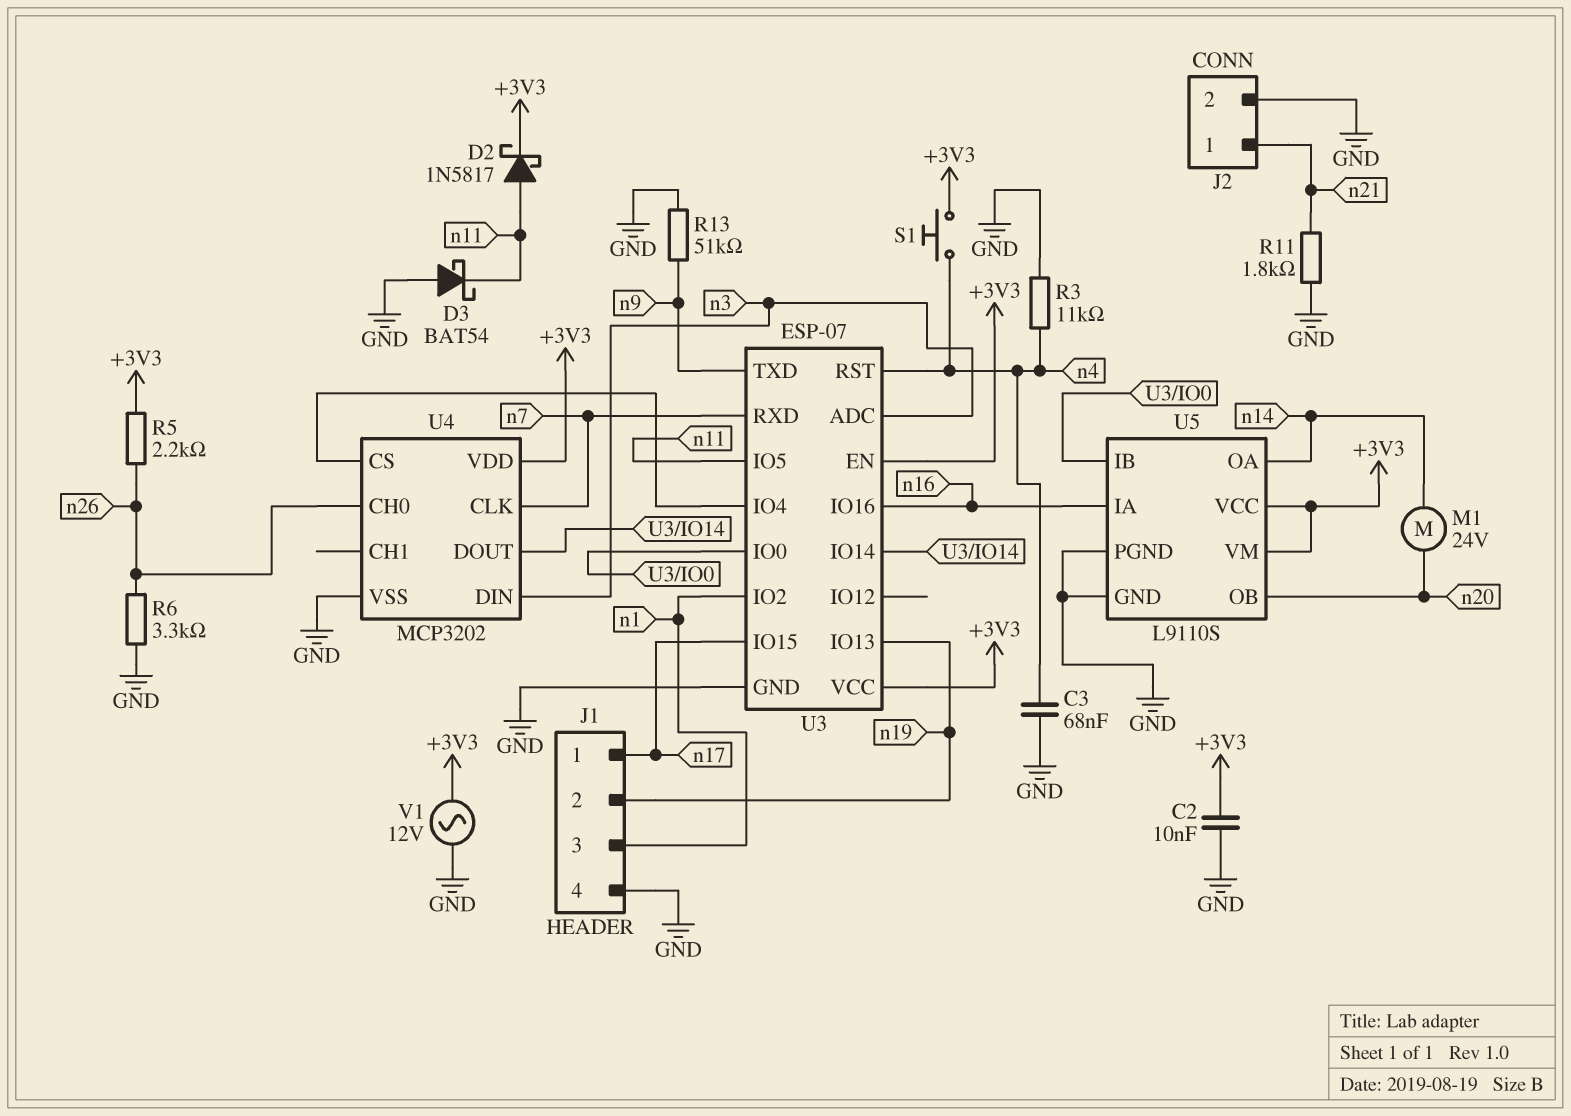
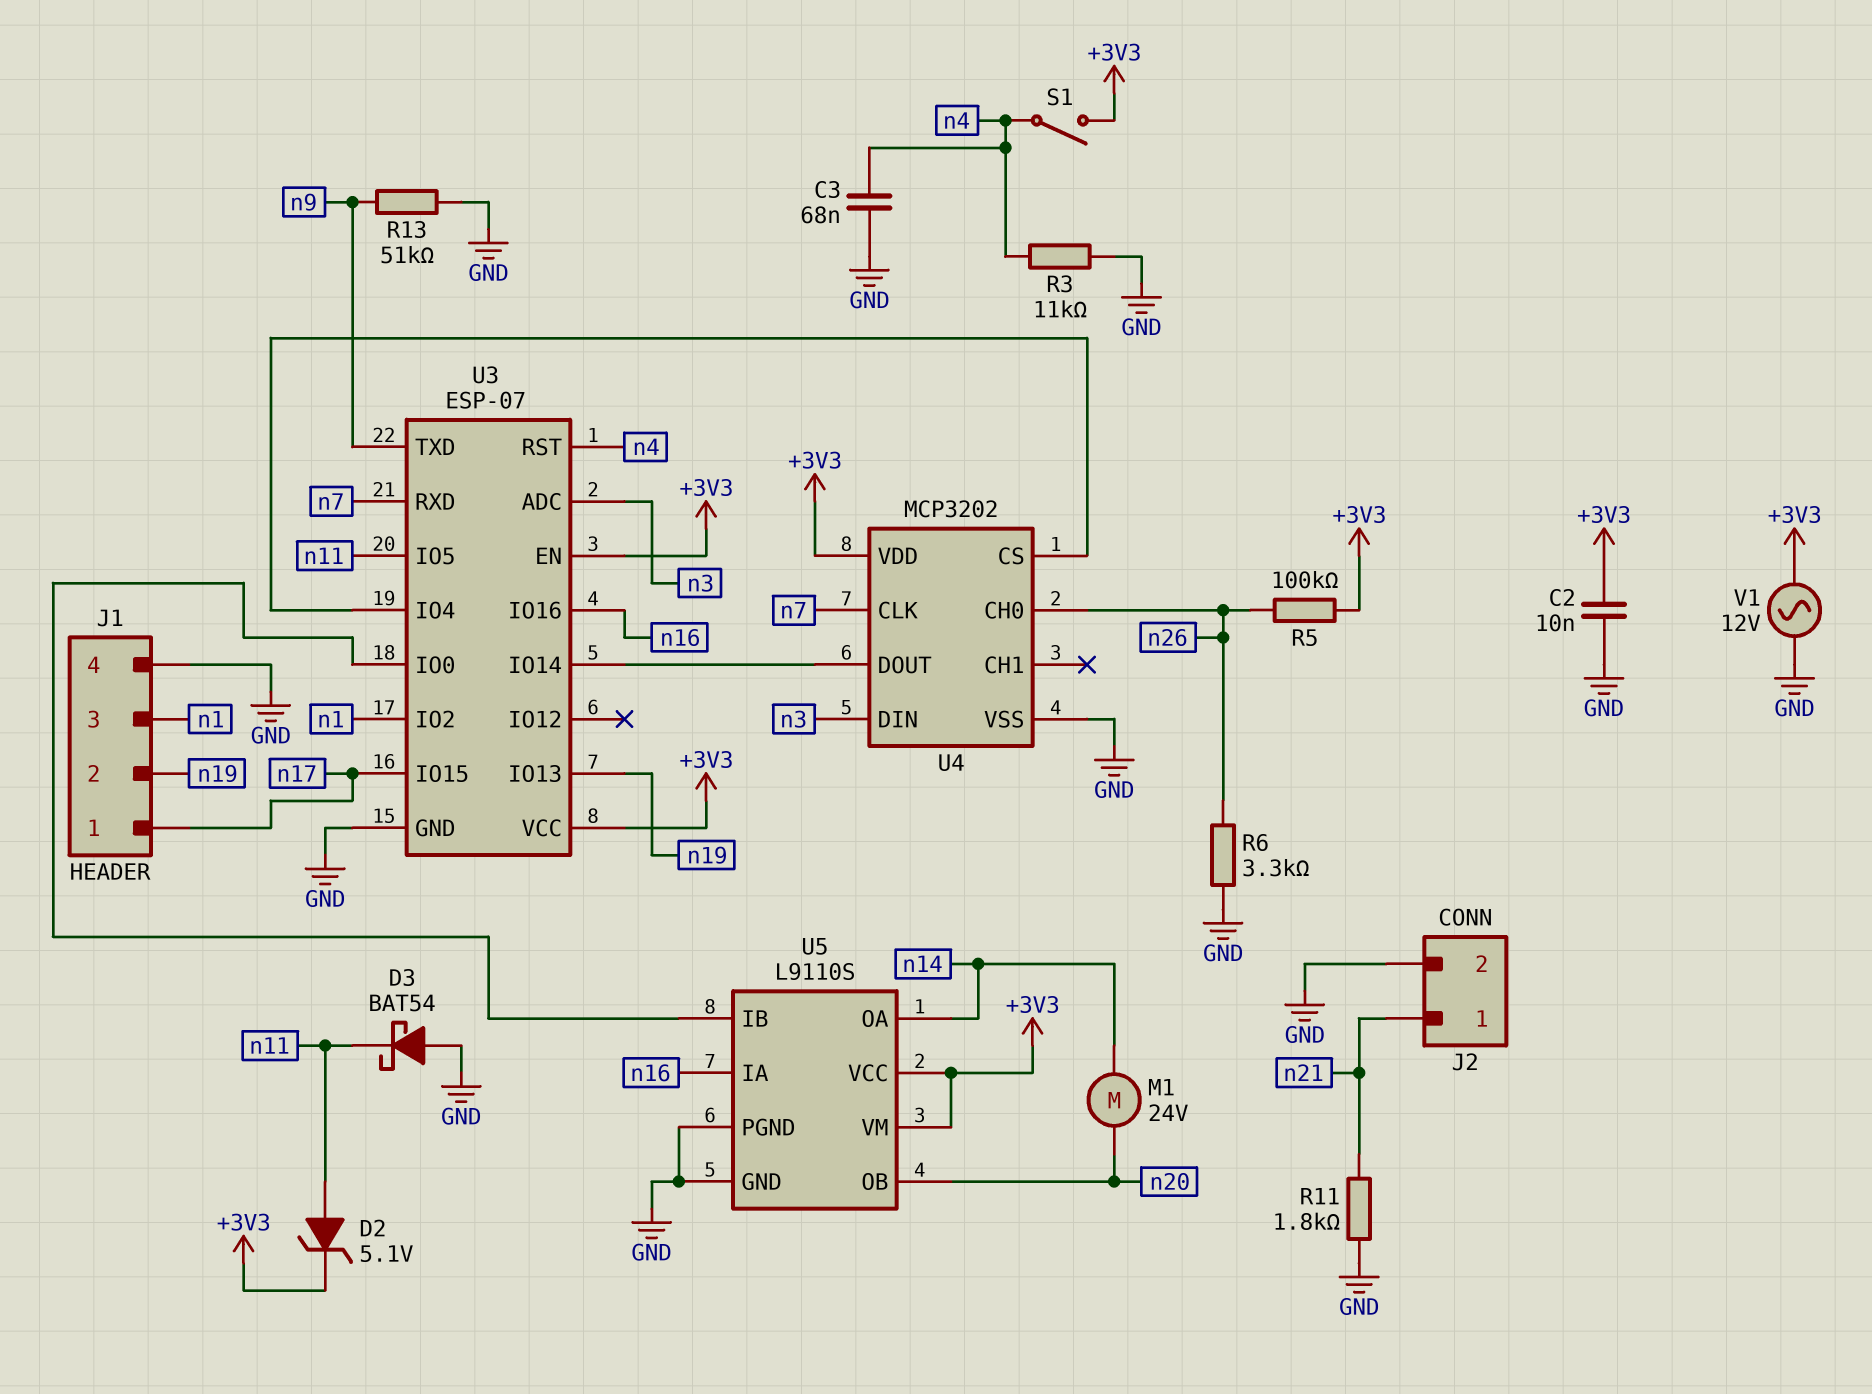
D2: schottky 1N5817 (A n11, K +3V3) -> zener 5.1V (A n11, K +3V3)
R5: 2.2k (+3V3, n26) -> 100k (+3V3, n26)
S1: button (+3V3, n4) -> switch (+3V3, n4)

